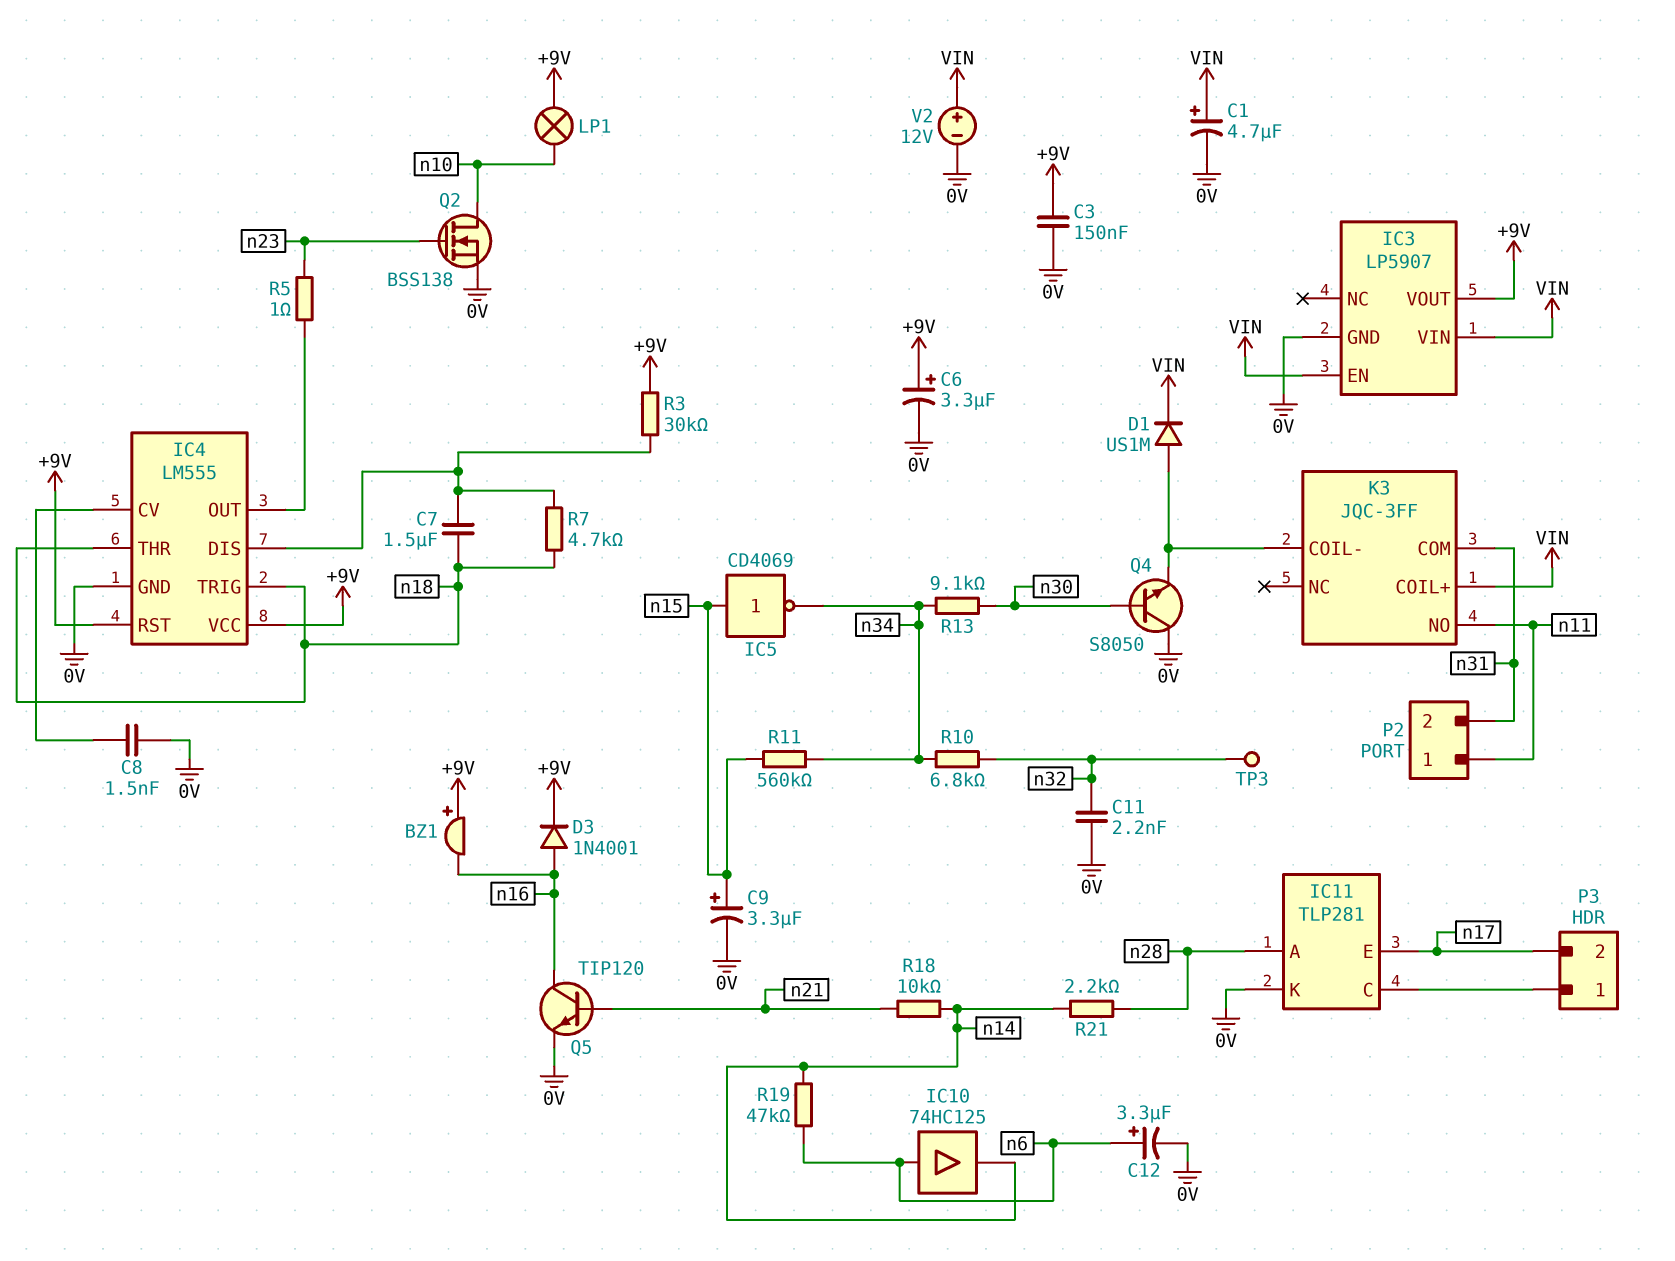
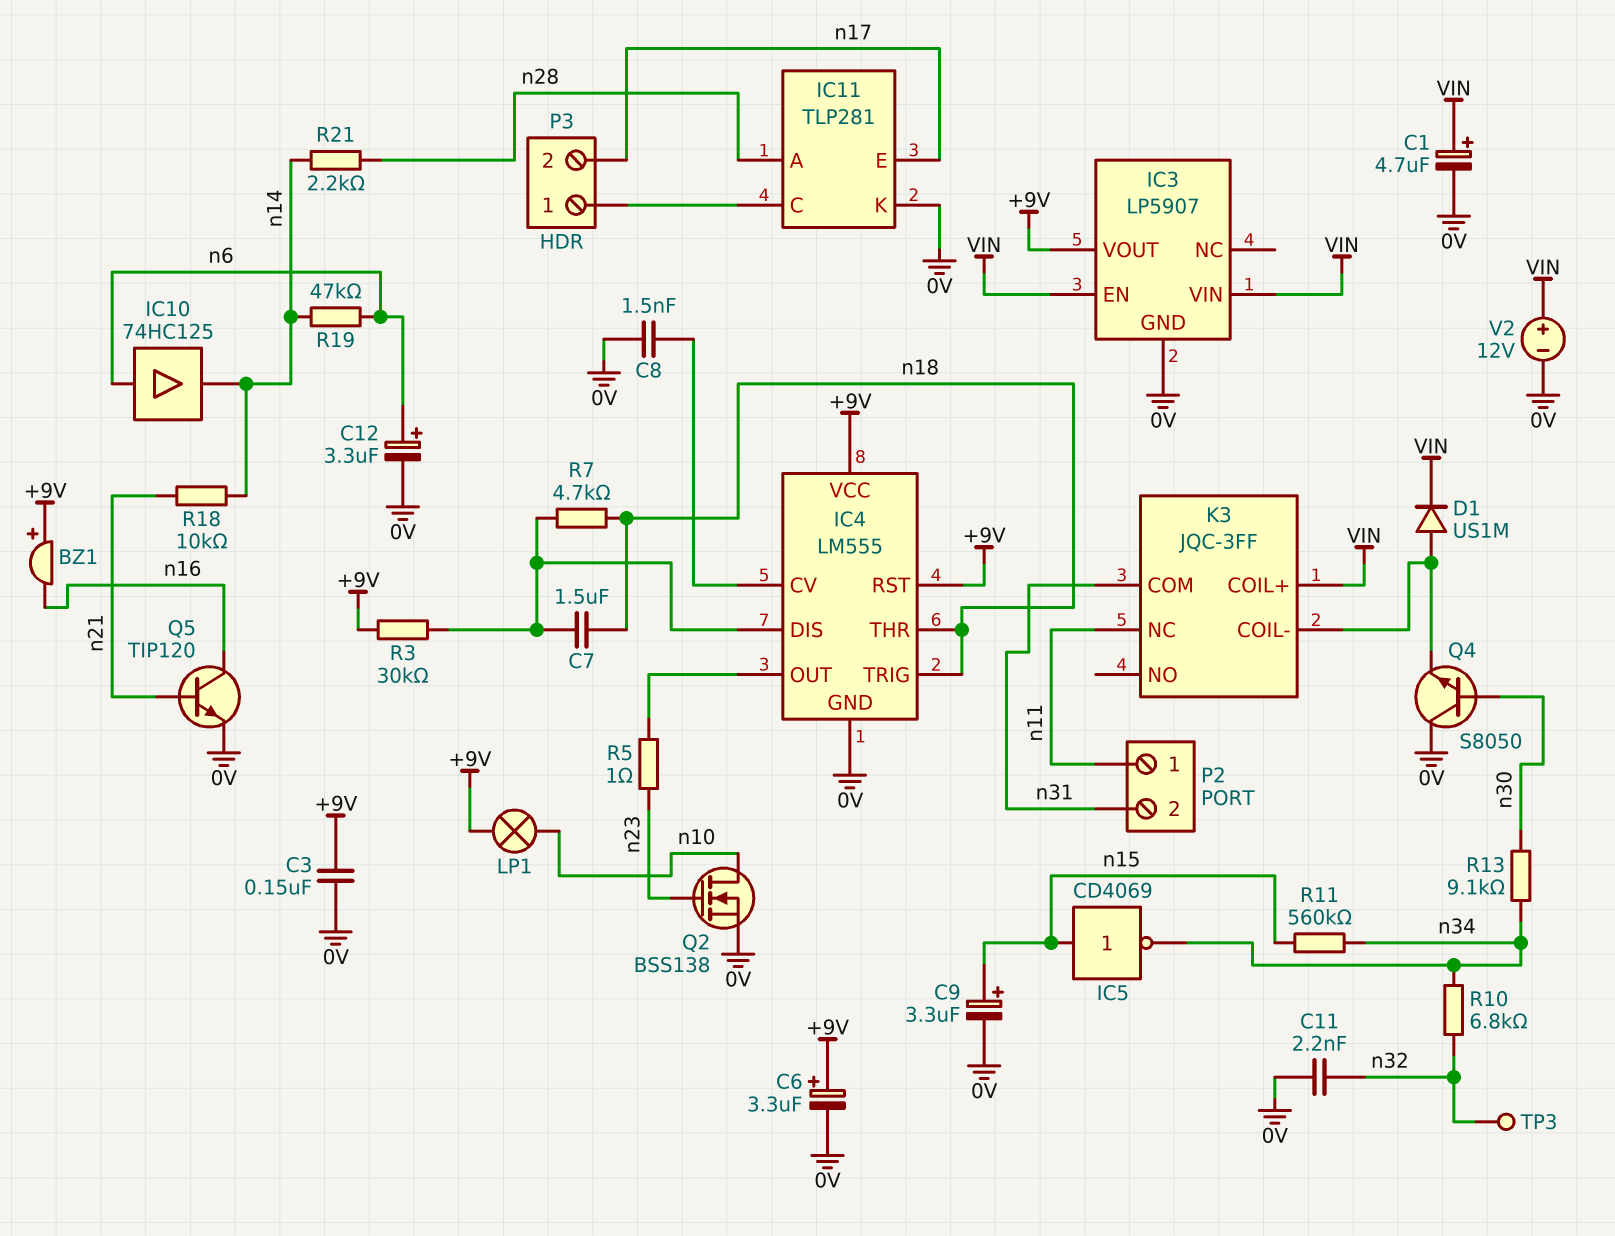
D3: diode 1N4001 (A n16, K +9V) -> none
K3 pin NC: none -> n11
K3 pin NO: n11 -> none

